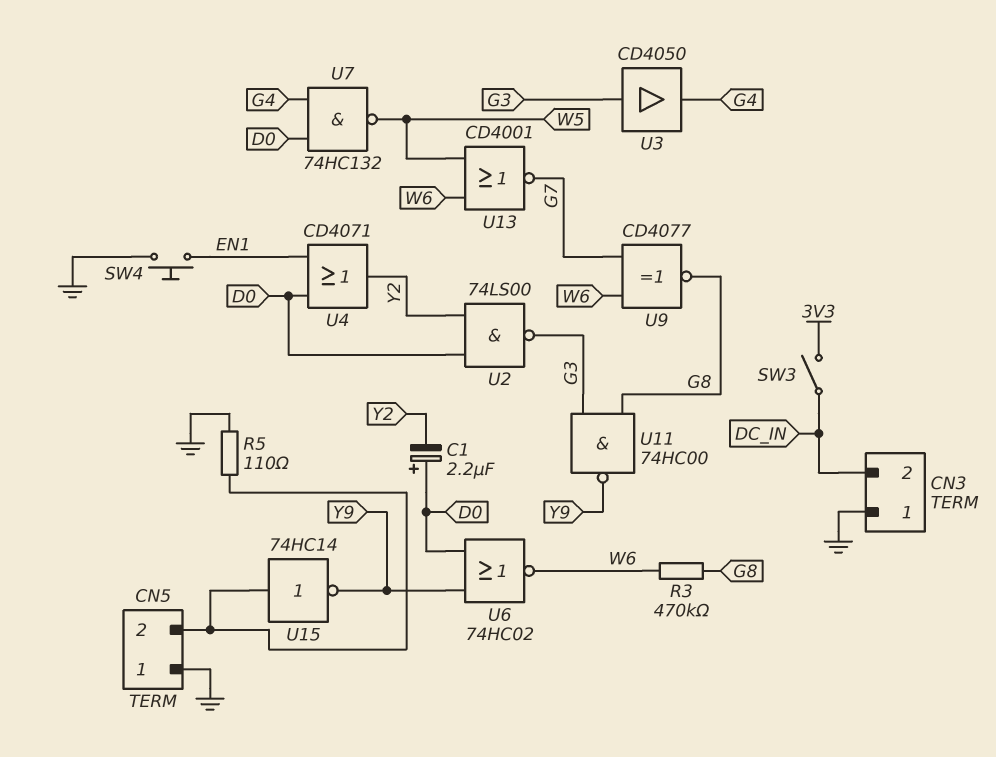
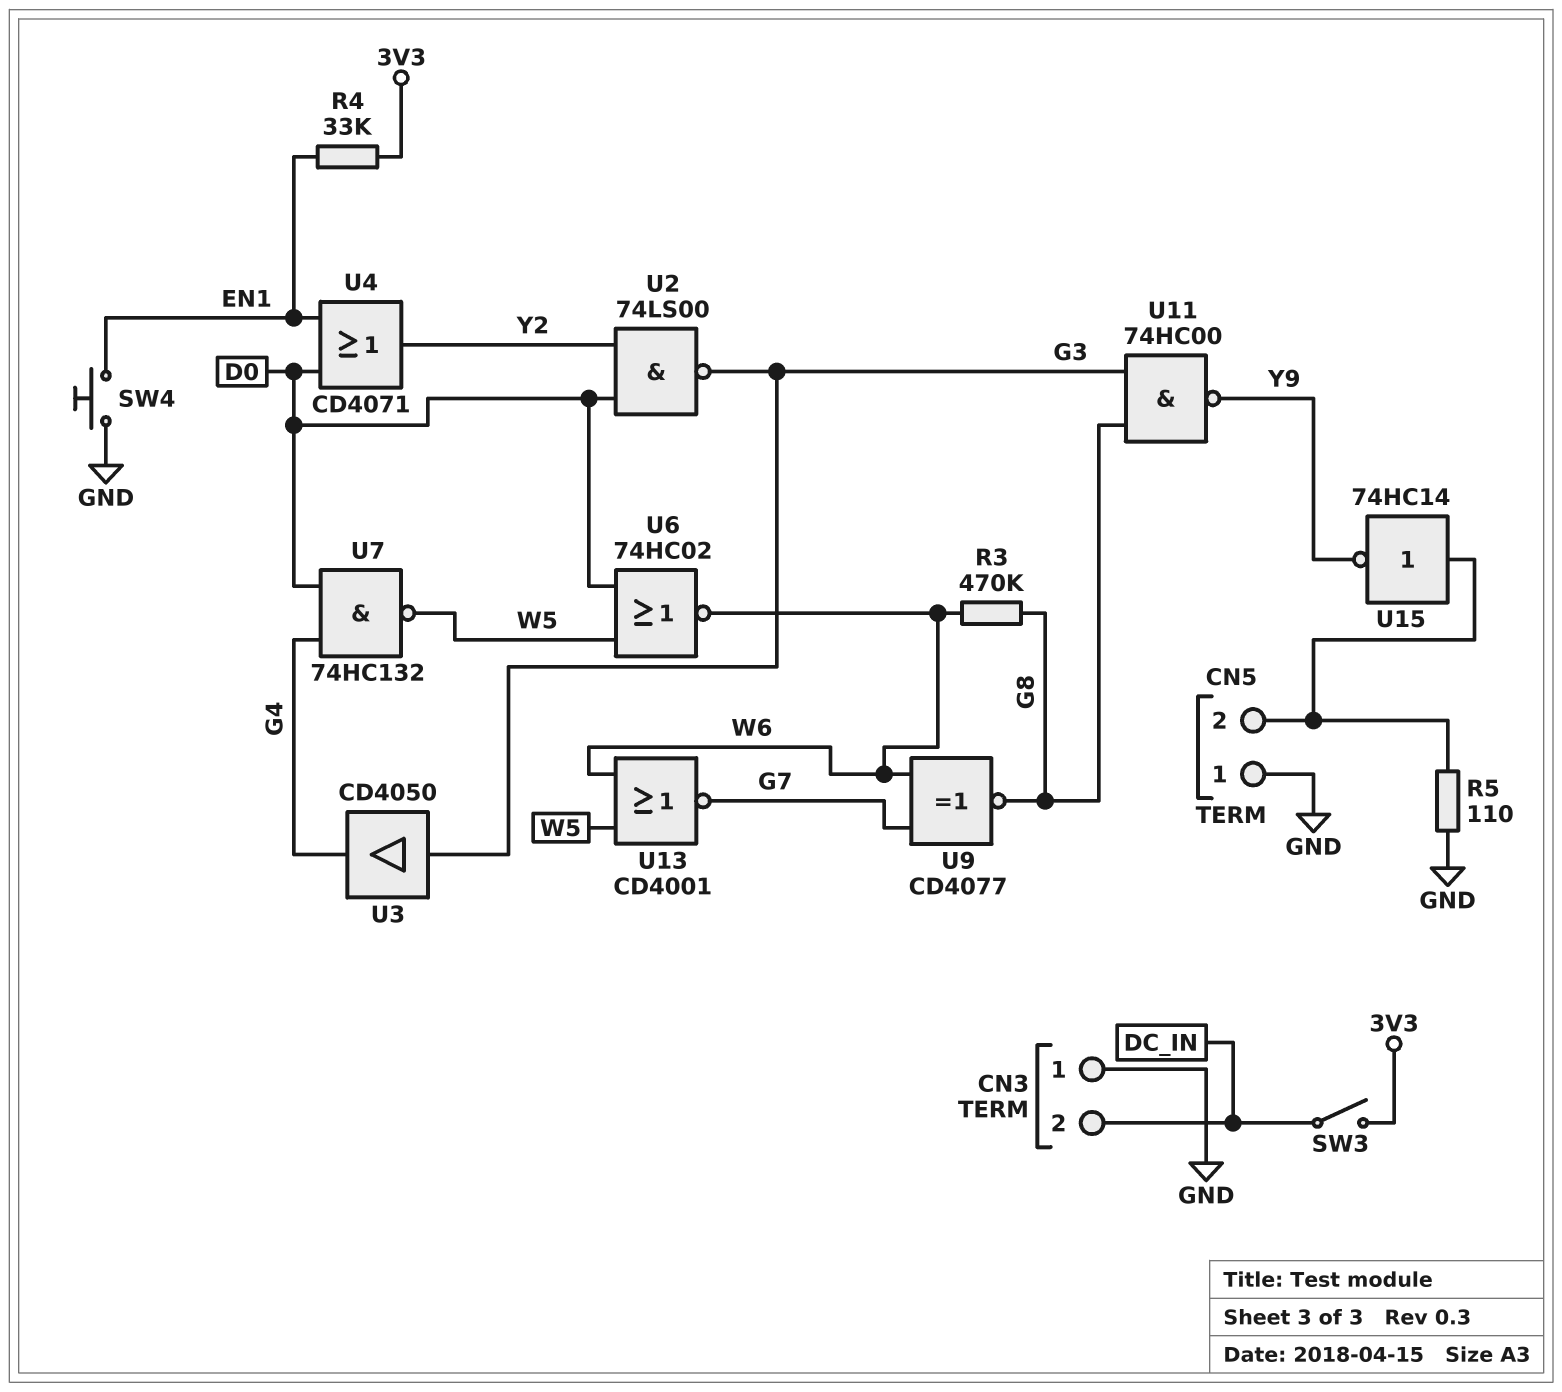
C1: 2.2uF (plus D0, minus Y2) -> none
R4: none -> 33k (3V3, EN1)
U6: NOR 74HC02 (in D0, in Y9, out W6) -> NOR 74HC02 (in D0, in W5, out W6)

